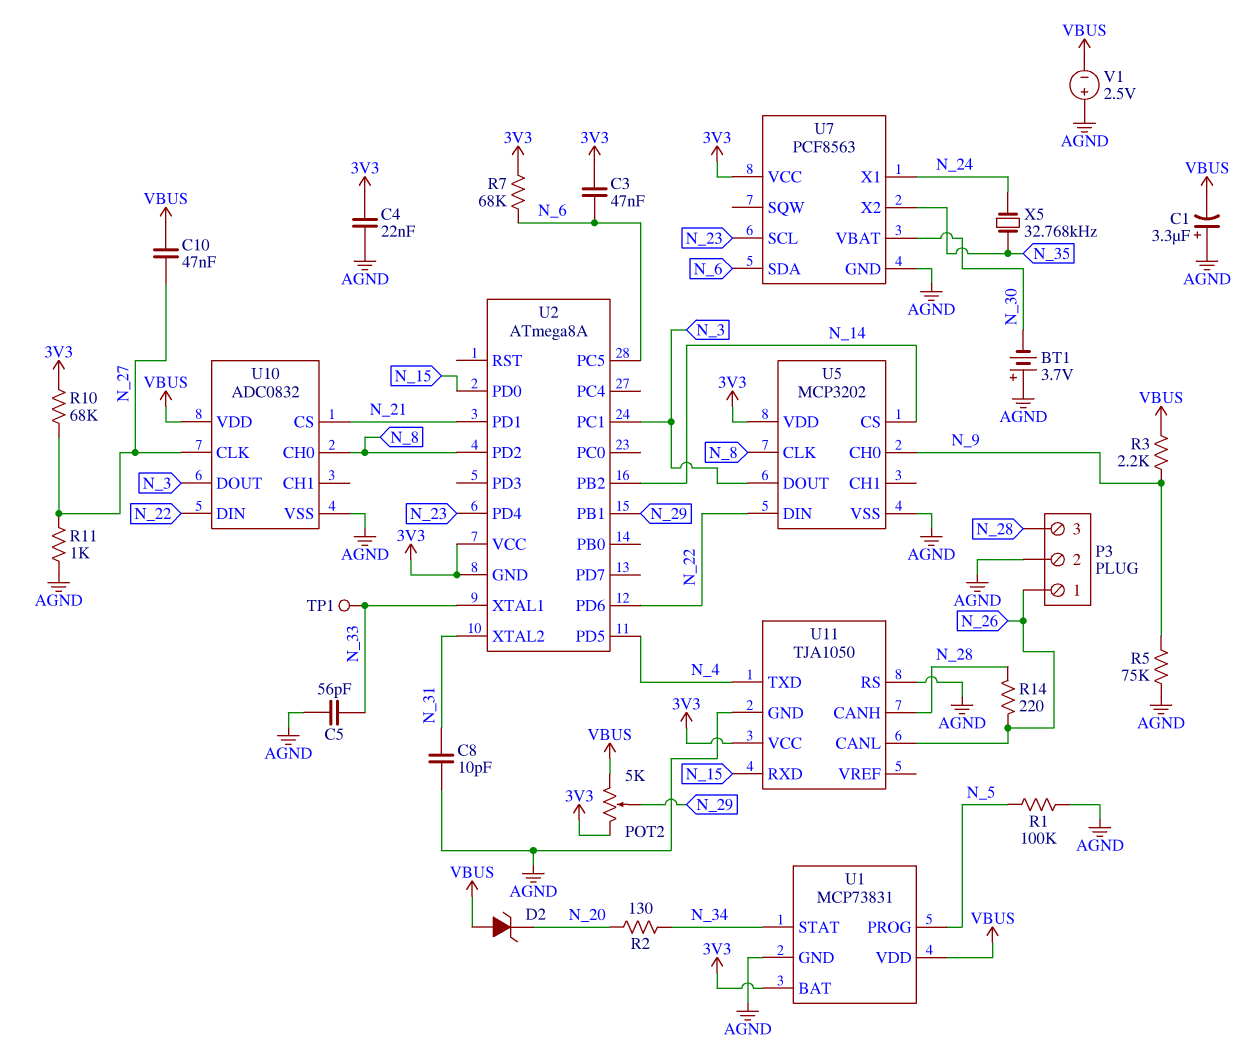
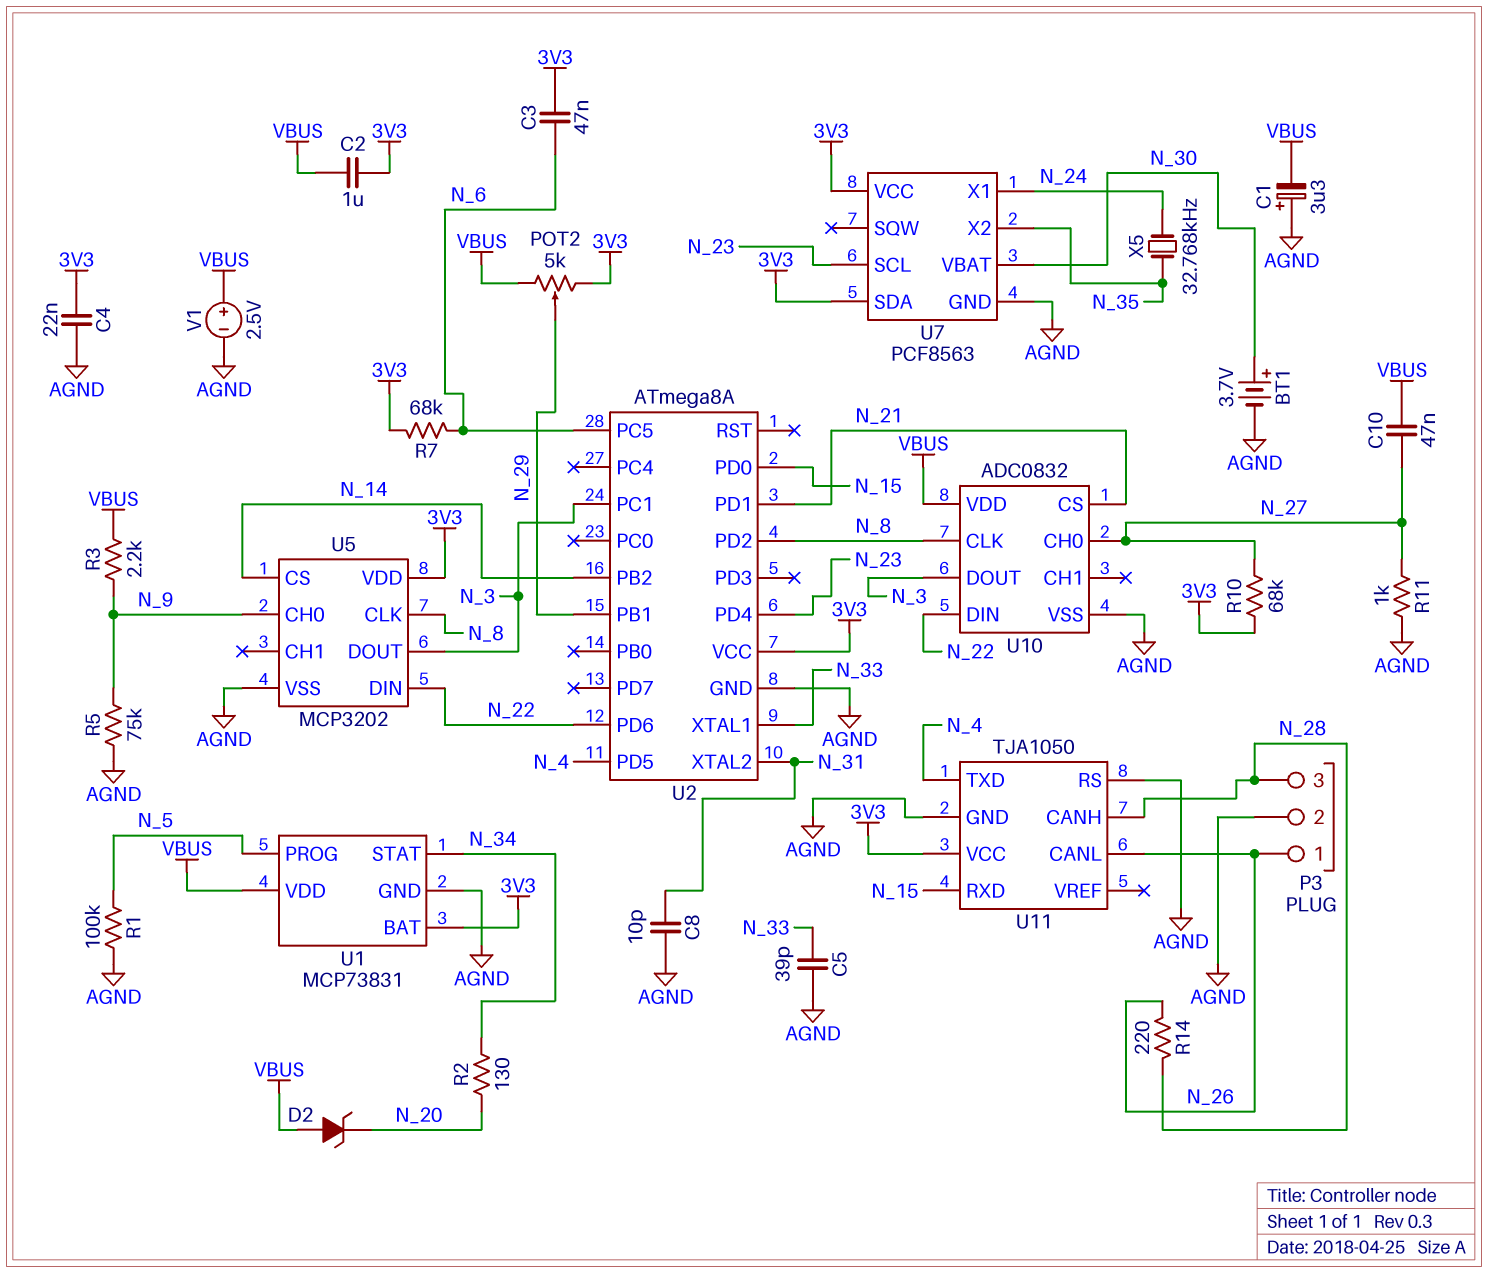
BT1: 3.7V (plus AGND, minus N_30) -> 3.7V (plus N_30, minus AGND)
C2: none -> 1uF (3V3, VBUS)
C5: 56pF (AGND, N_33) -> 39pF (AGND, N_33)
TP1: test point (N_33) -> none
U2 pin GND: 3V3 -> AGND
U7 pin SDA: N_6 -> 3V3
U10 pin CH0: N_8 -> N_27
U10 pin CLK: N_27 -> N_8
V1: 2.5V (plus AGND, minus VBUS) -> 2.5V (plus VBUS, minus AGND)

